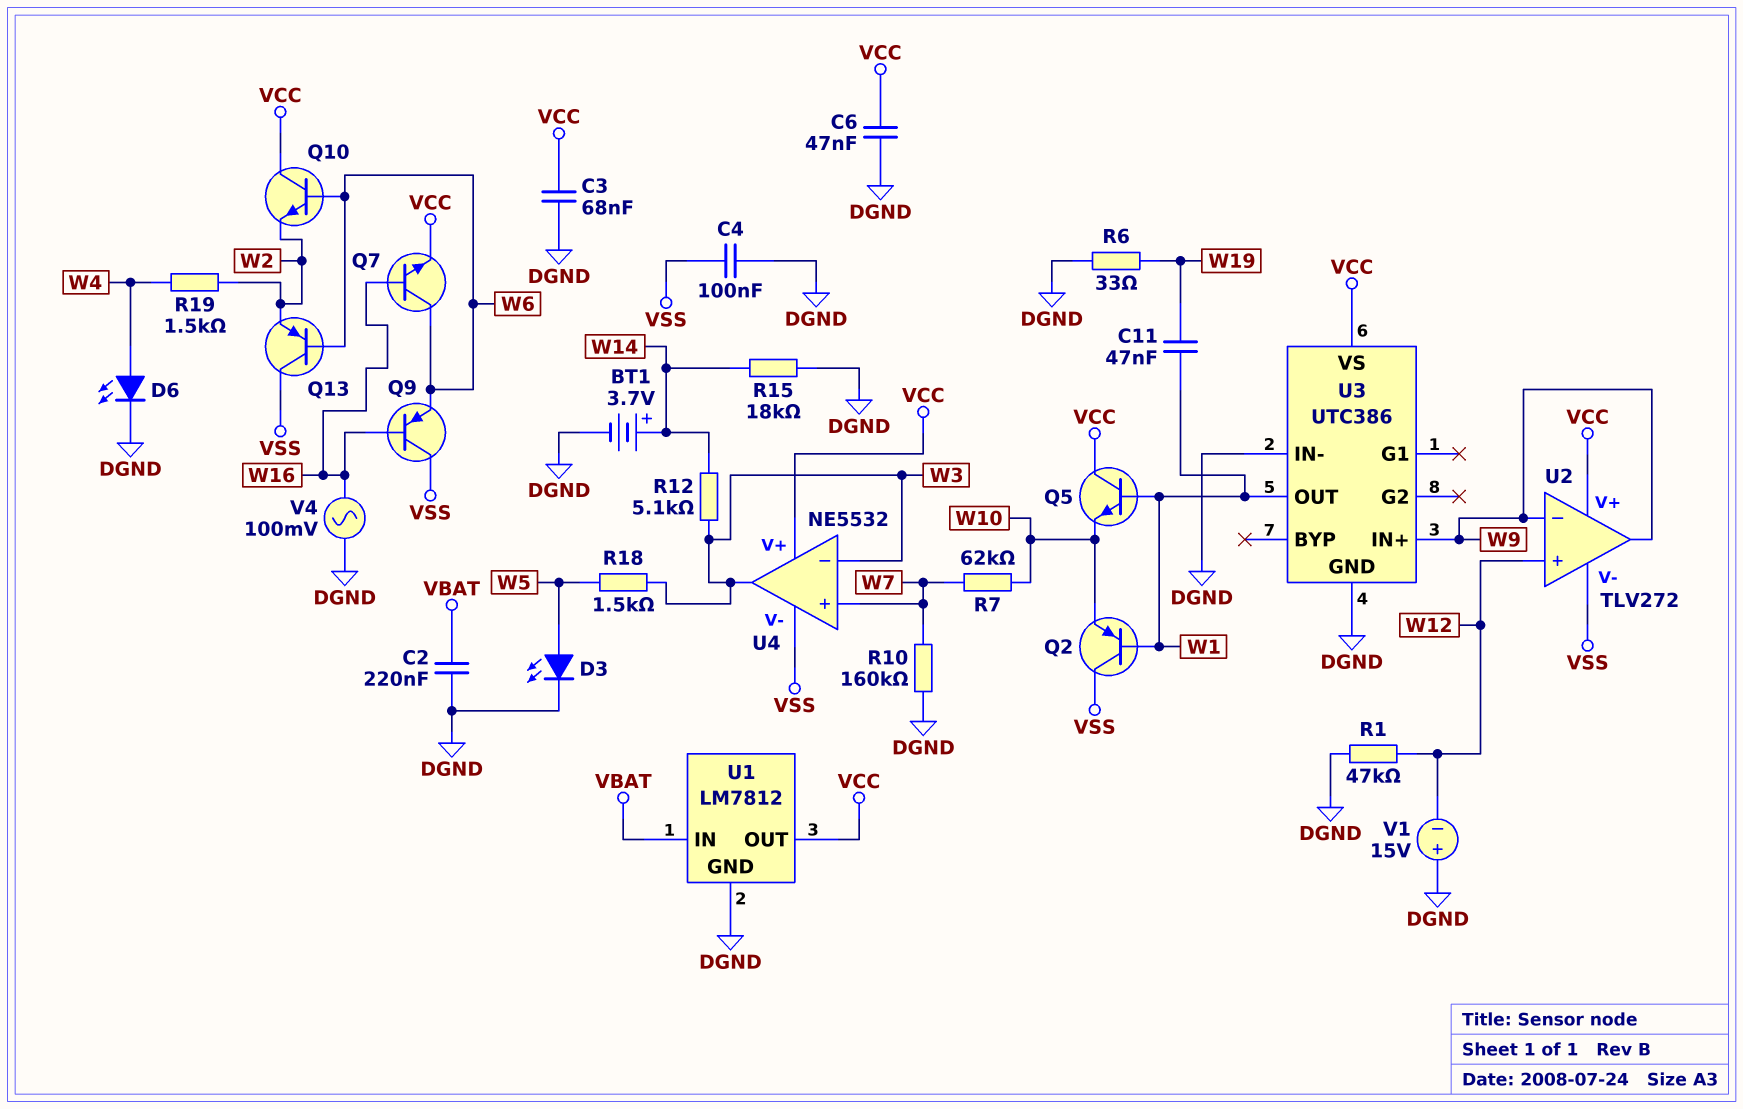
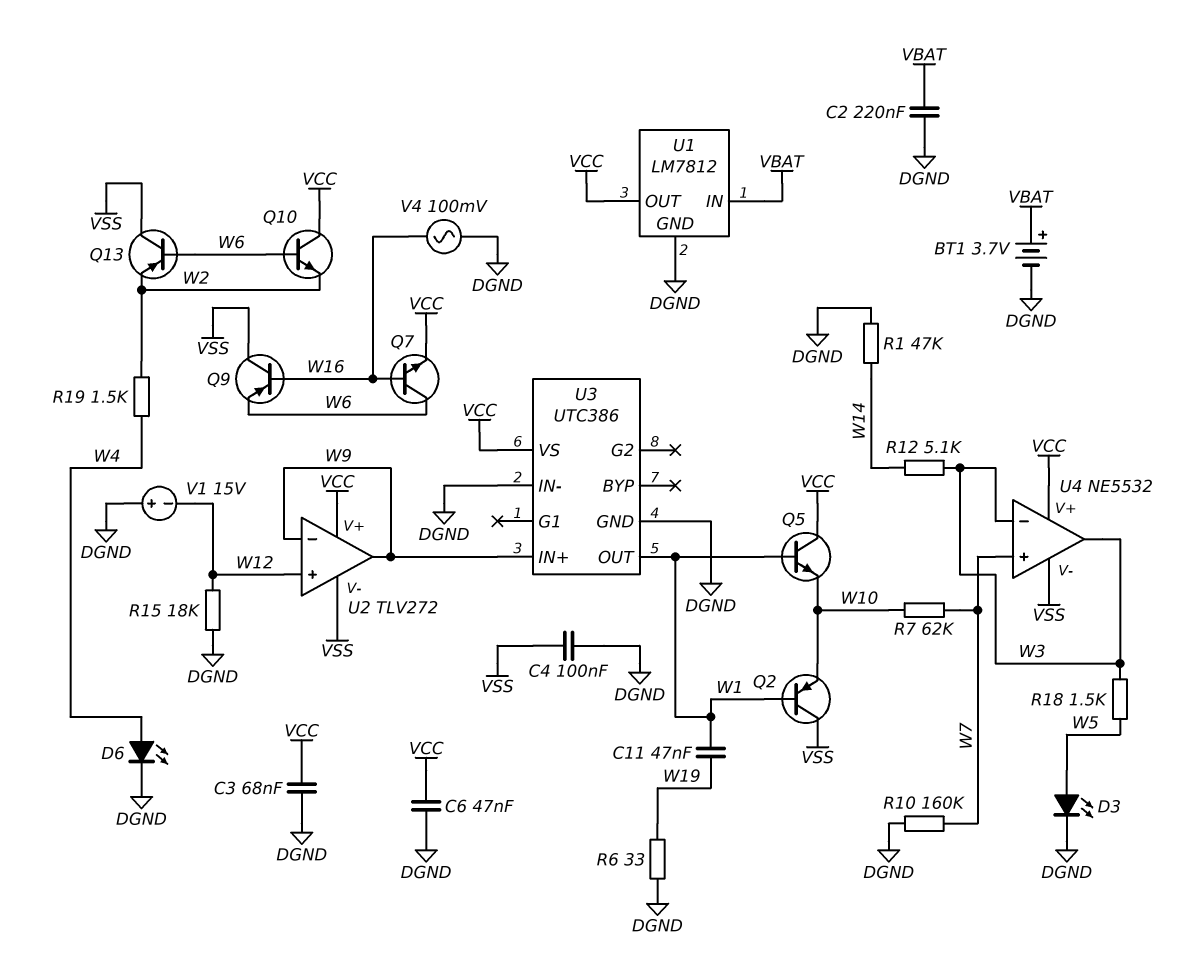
BT1: 3.7V (plus W14, minus DGND) -> 3.7V (plus VBAT, minus DGND)
R1: 47k (DGND, W12) -> 47k (DGND, W14)
R15: 18k (DGND, W14) -> 18k (DGND, W12)

